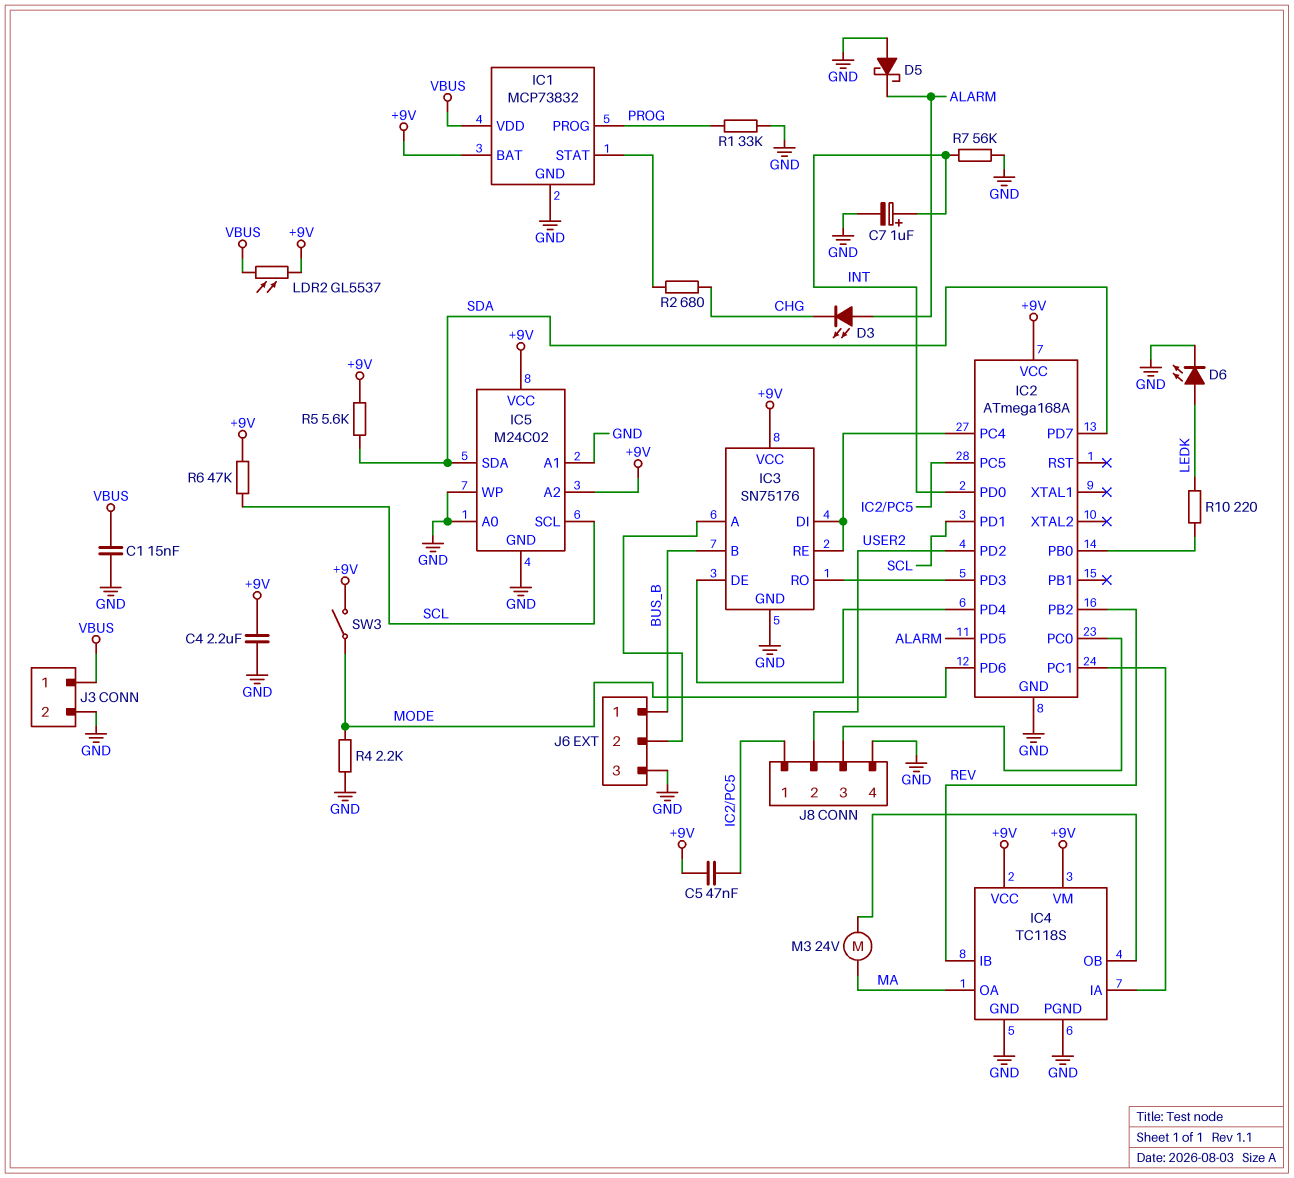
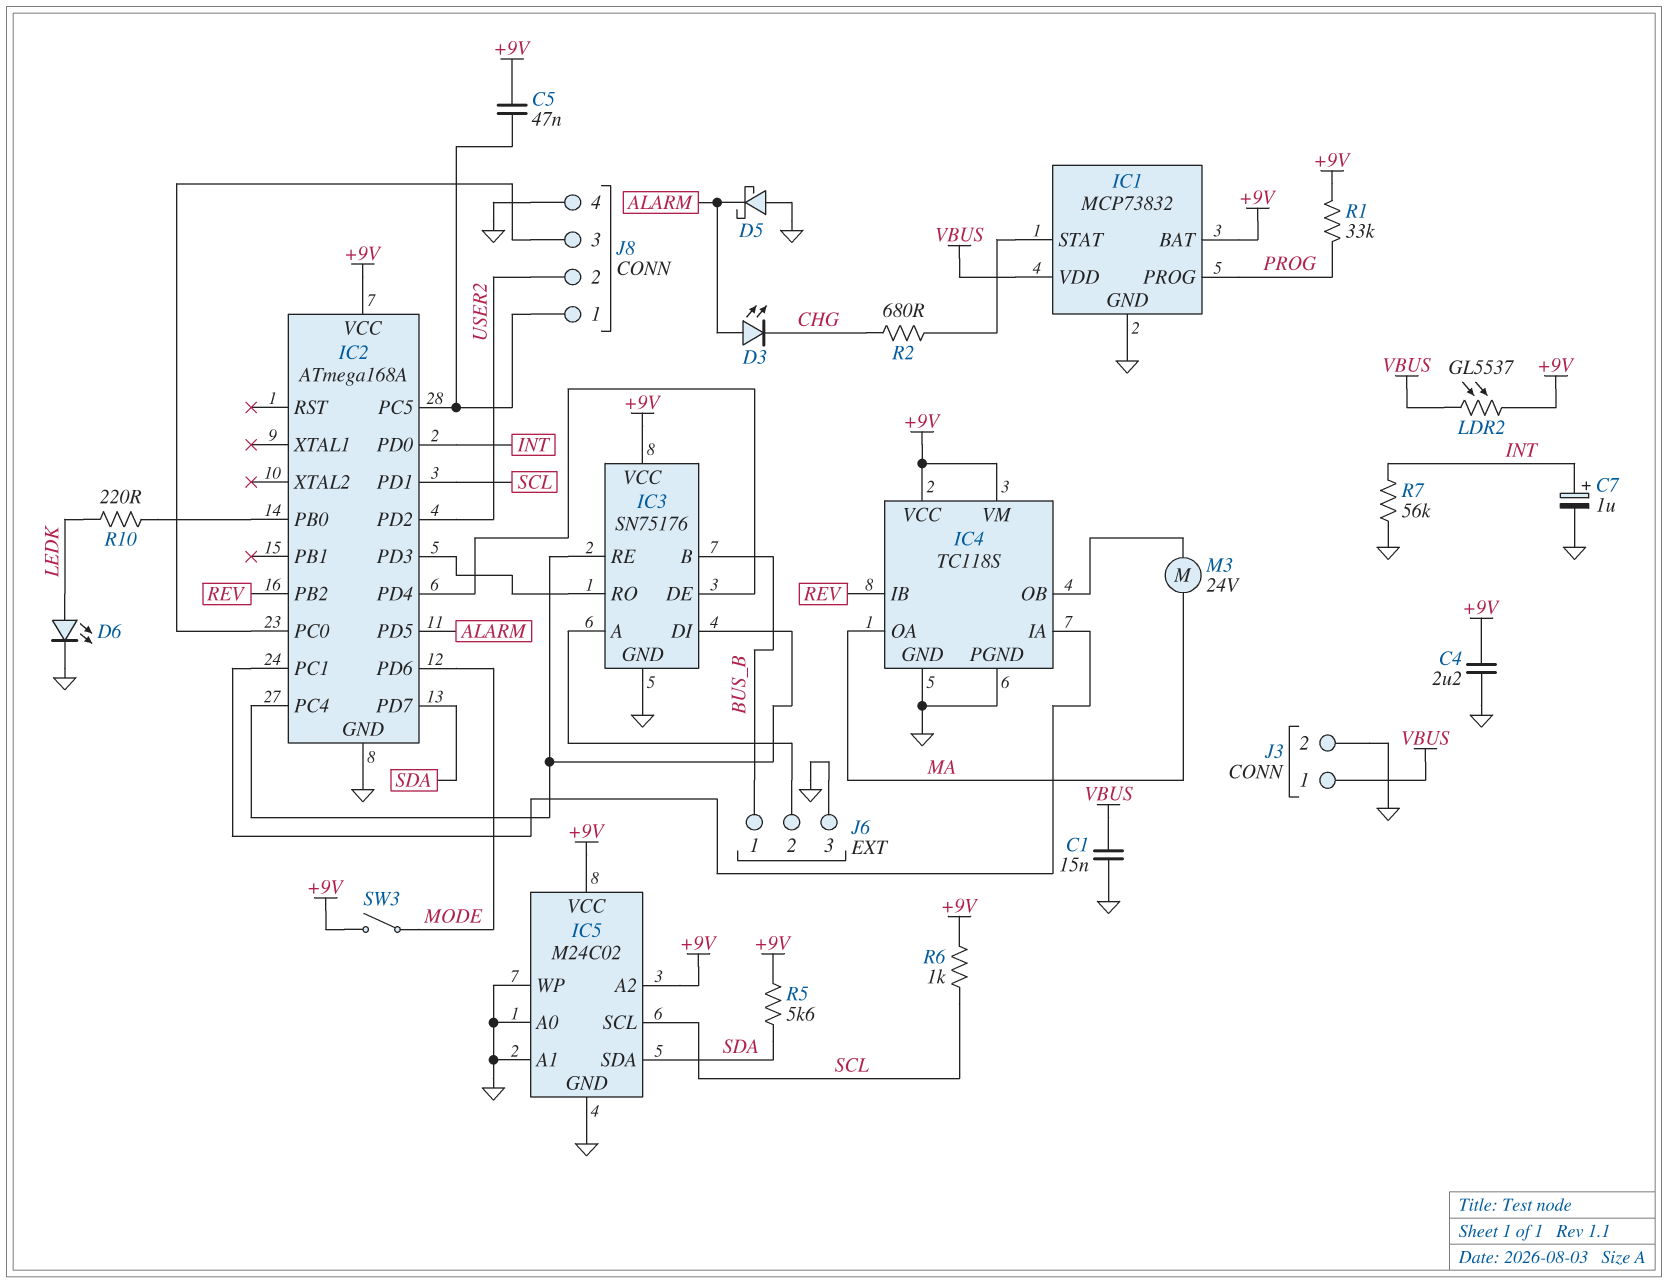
R1: 33k (GND, PROG) -> 33k (+9V, PROG)
R4: 2.2k (GND, MODE) -> none
R6: 47k (+9V, SCL) -> 1k (+9V, SCL)

